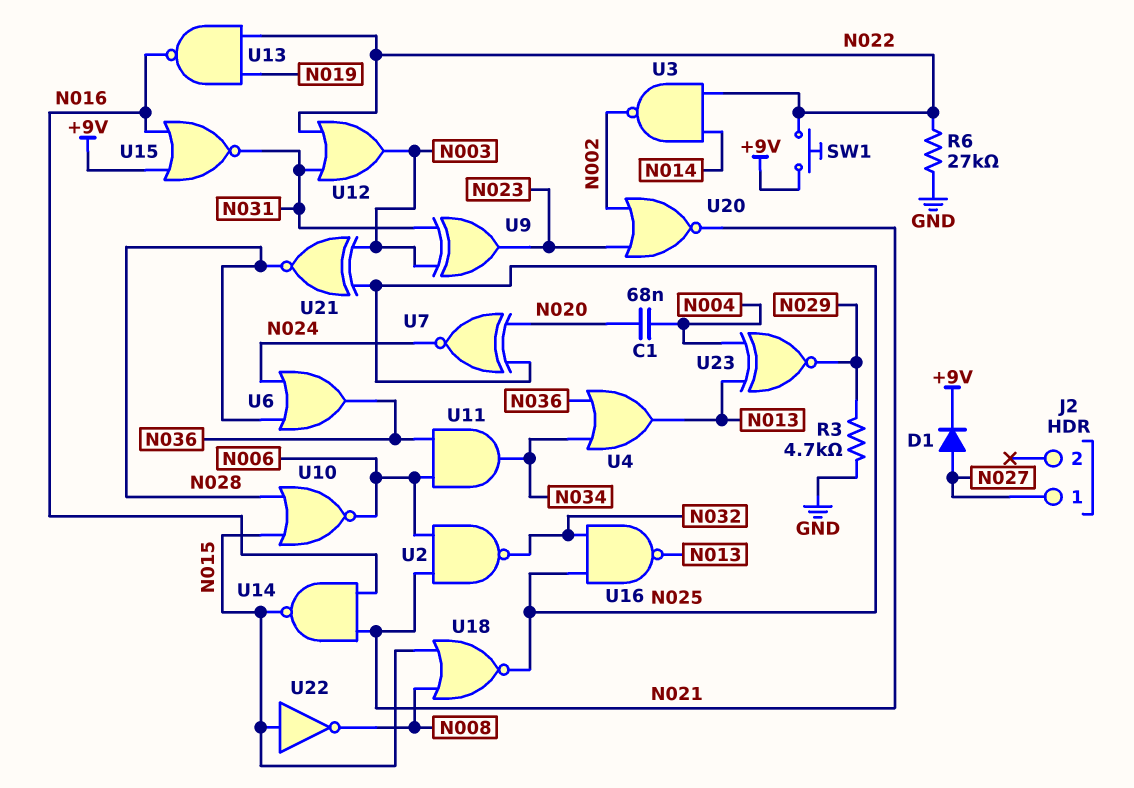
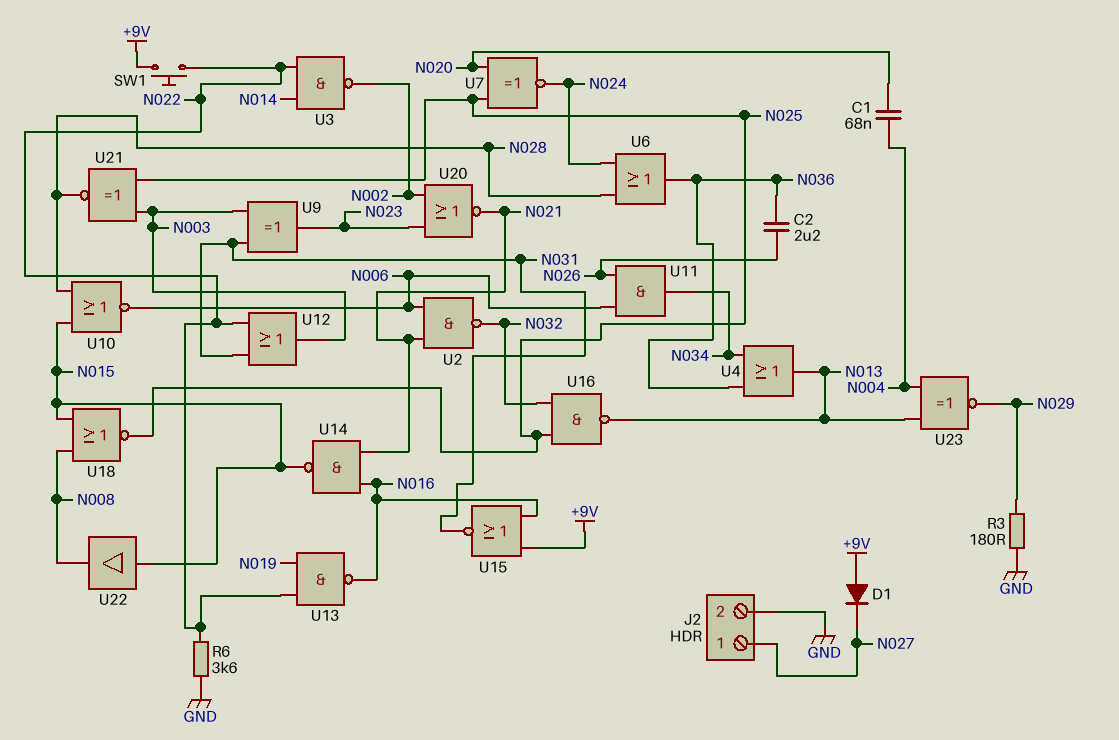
C2: none -> 2.2uF (N026, N036)
D1: diode (A N027, K +9V) -> diode (A +9V, K N027)
J2 pin 2: none -> GND
R3: 4.7k (GND, N029) -> 180 (GND, N029)
R6: 27k (GND, N022) -> 3.6k (GND, N022)
U11: AND (in N006, in N036, out N034) -> AND (in N006, in N026, out N034)
U22: NOT (in N015, out N008) -> buffer (in N015, out N008)

